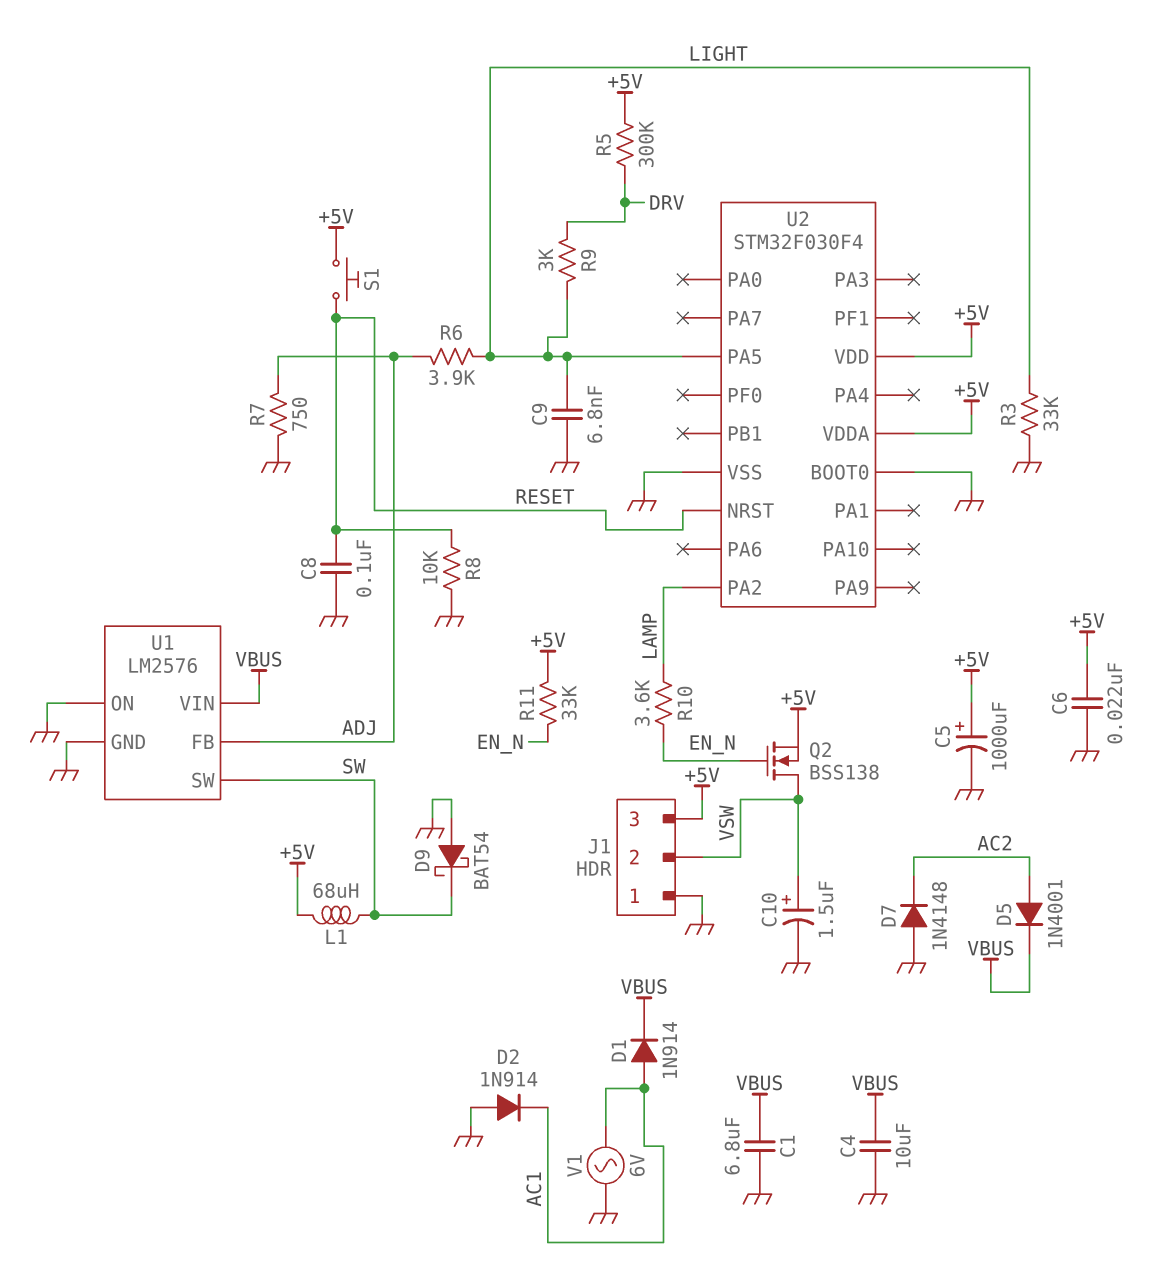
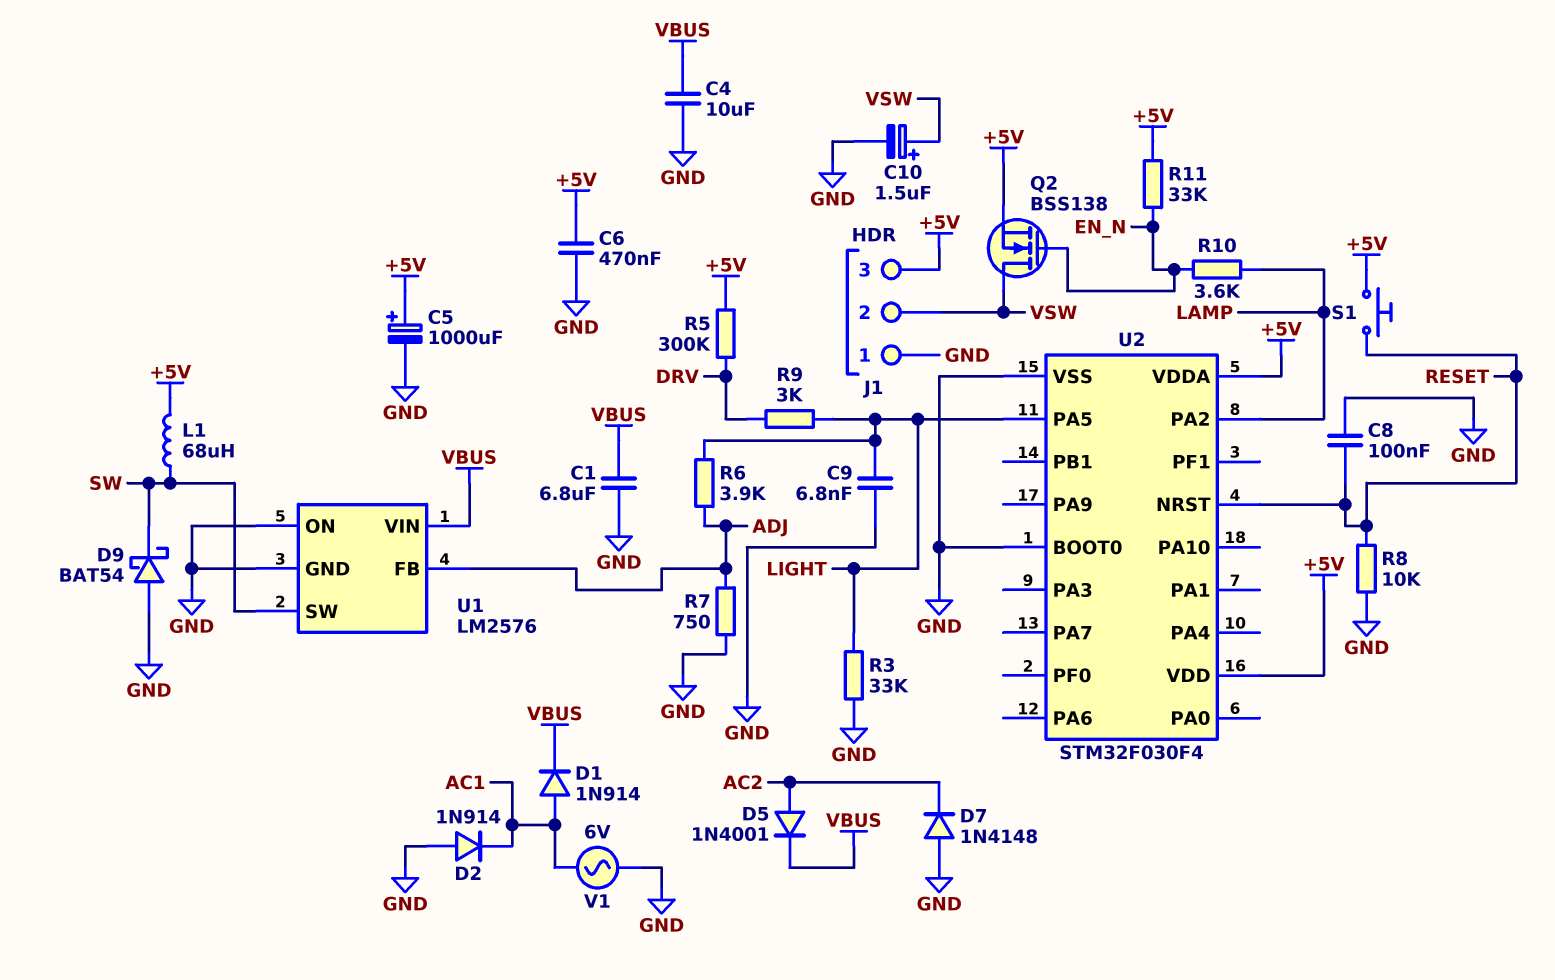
C6: 22nF (+5V, GND) -> 470nF (+5V, GND)

